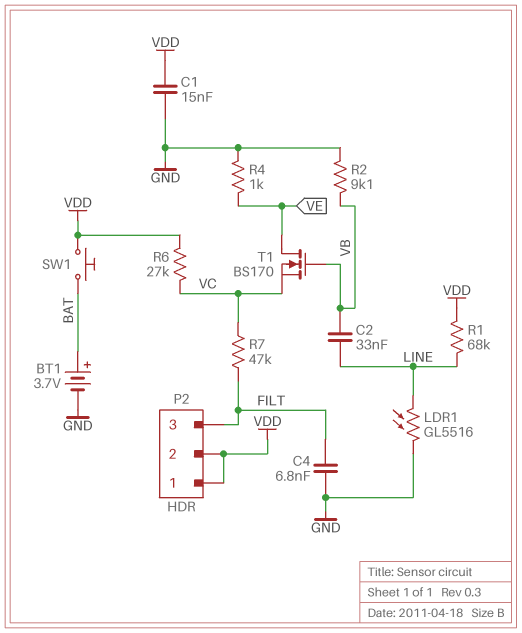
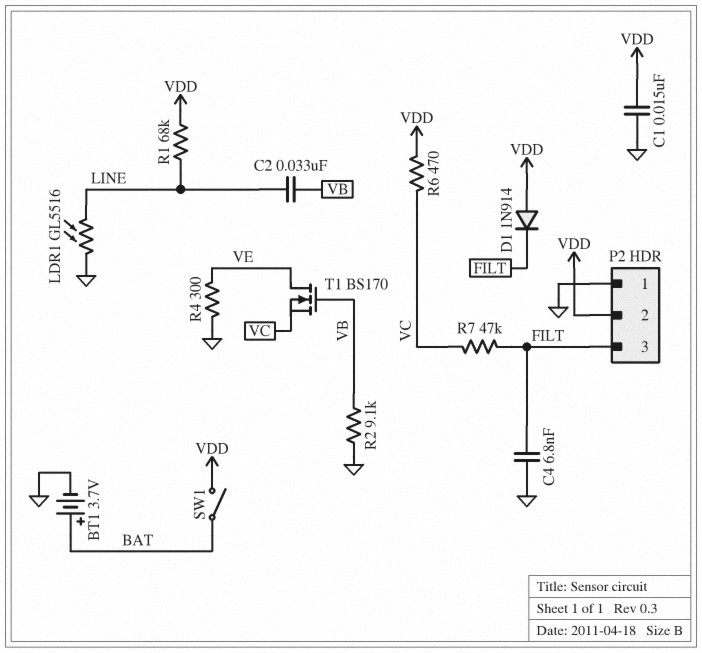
D1: none -> diode 1N914 (A VDD, K FILT)
P2 pin 1: VDD -> GND
R4: 1k (GND, VE) -> 300 (GND, VE)
R6: 27k (VC, VDD) -> 470 (VC, VDD)
SW1: button (BAT, VDD) -> switch (BAT, VDD)

